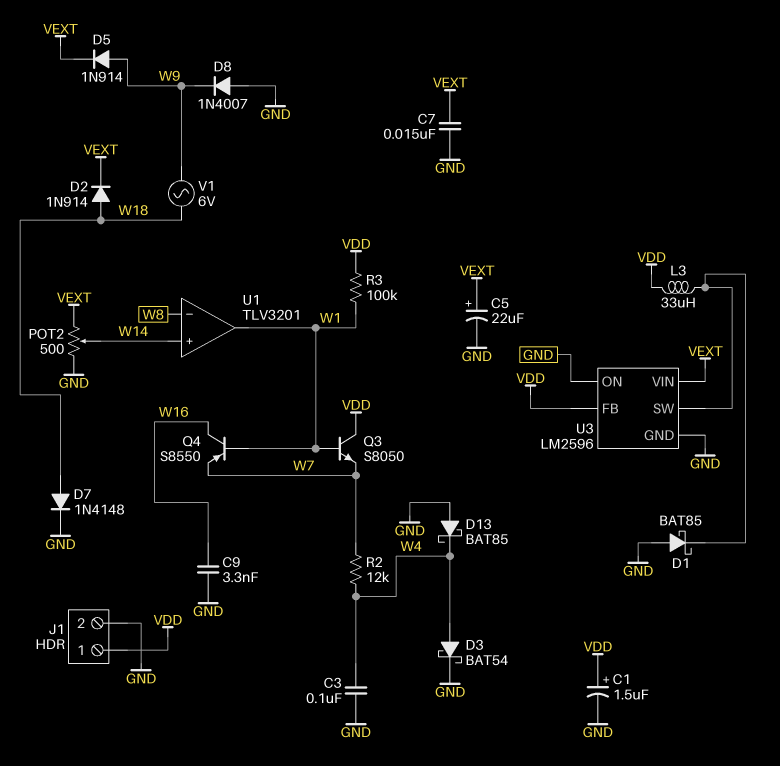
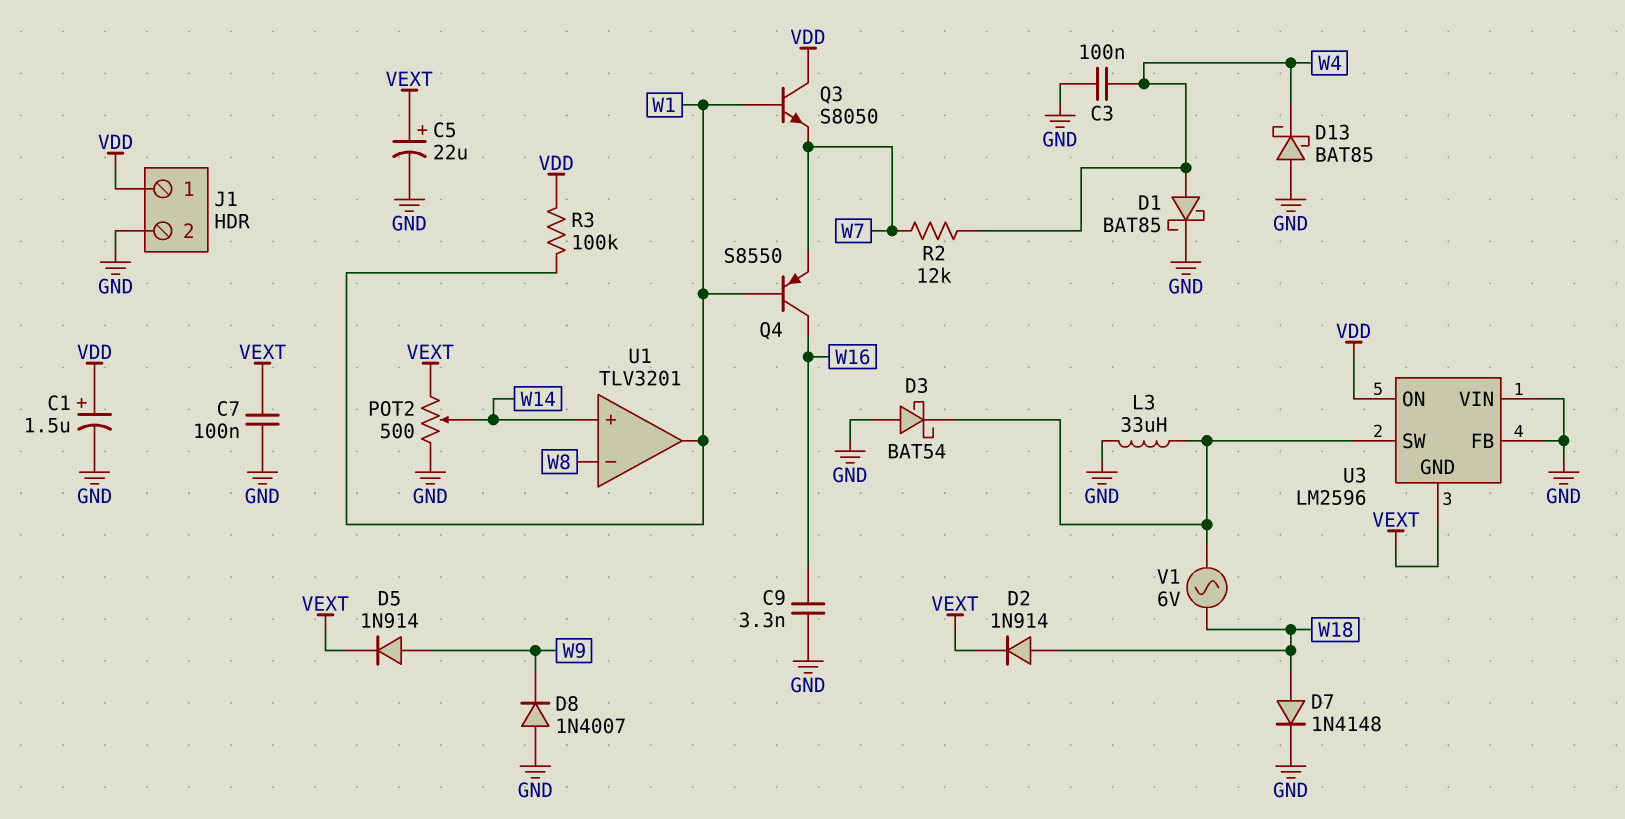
C7: 15nF (GND, VEXT) -> 100nF (GND, VEXT)
D1: schottky BAT85 (A GND, K U3/SW) -> schottky BAT85 (A W4, K GND)
D3: schottky BAT54 (A W4, K GND) -> schottky BAT54 (A GND, K U3/SW)
L3: 33uH (U3/SW, VDD) -> 33uH (GND, U3/SW)
U3 pin FB: VDD -> GND
U3 pin GND: GND -> VEXT
U3 pin ON: GND -> VDD
U3 pin VIN: VEXT -> GND
V1: AC 6V (W9, W18) -> AC 6V (U3/SW, W18)

